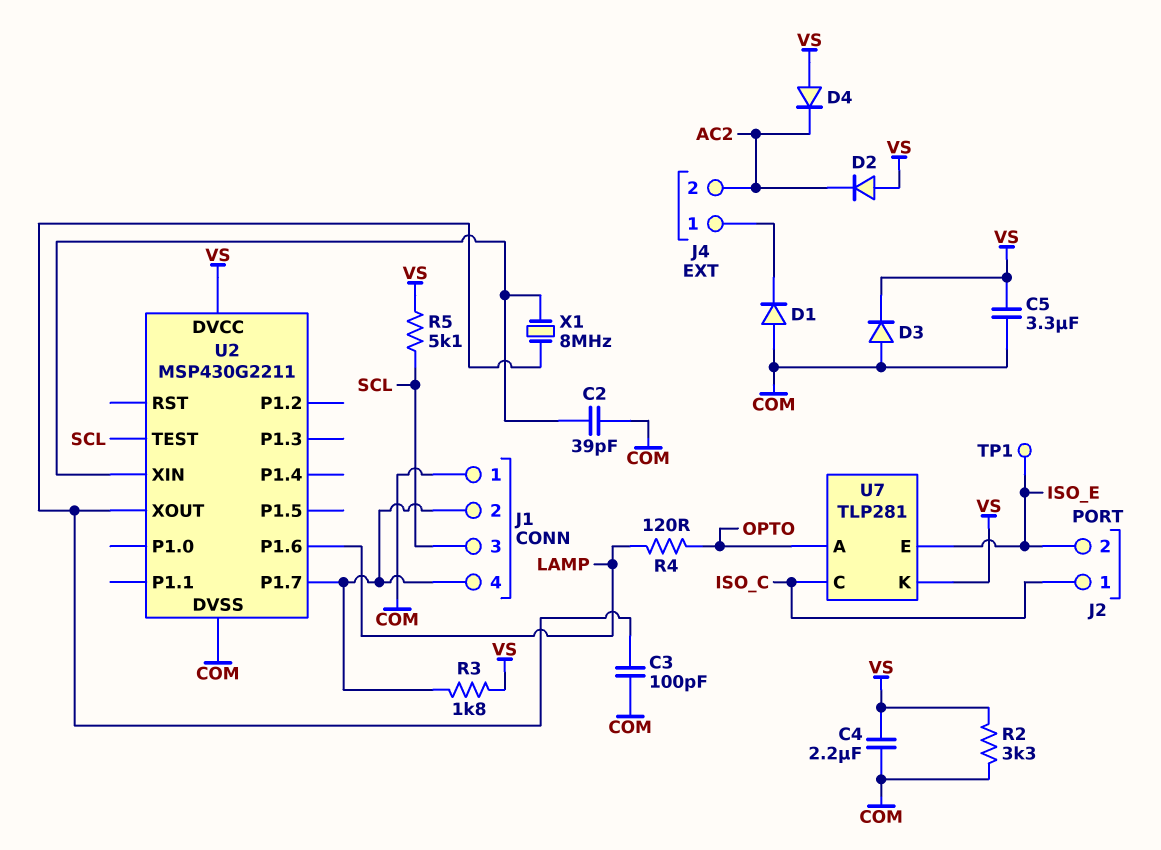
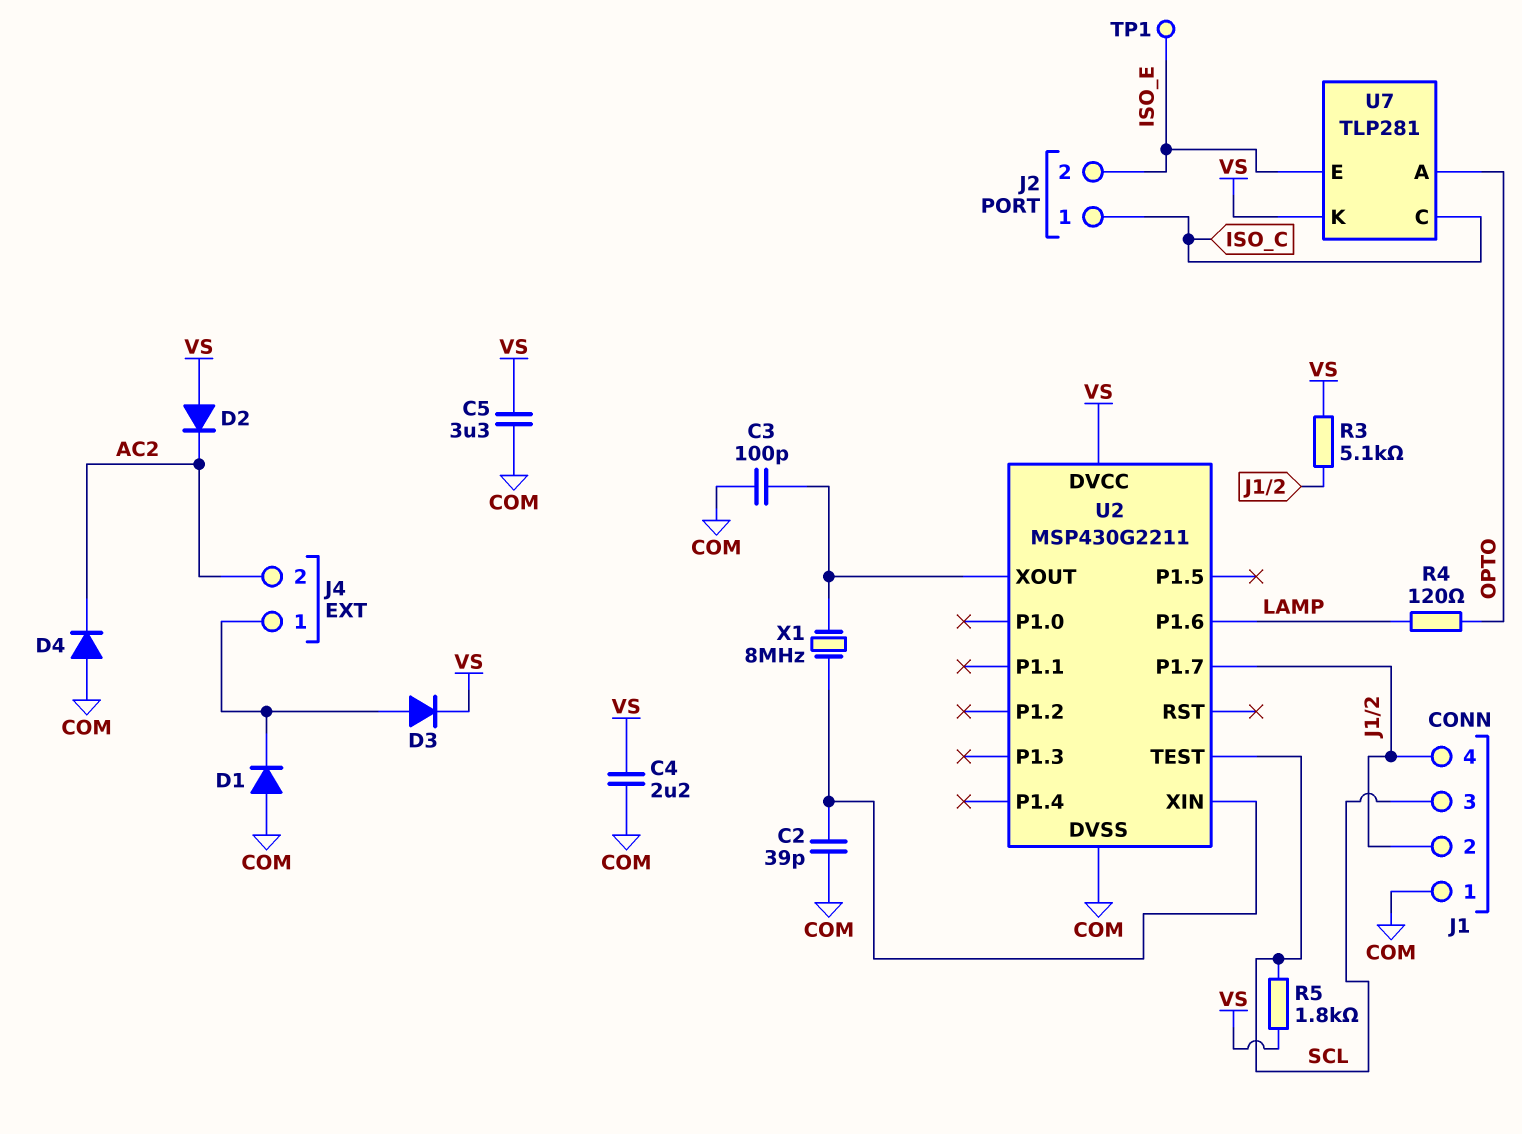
D3: diode (A COM, K VS) -> diode (A J4/1, K VS)
D4: diode (A VS, K AC2) -> diode (A COM, K AC2)
R2: 3.3k (COM, VS) -> none
R3: 1.8k (J1/2, VS) -> 5.1k (J1/2, VS)
R5: 5.1k (SCL, VS) -> 1.8k (SCL, VS)

